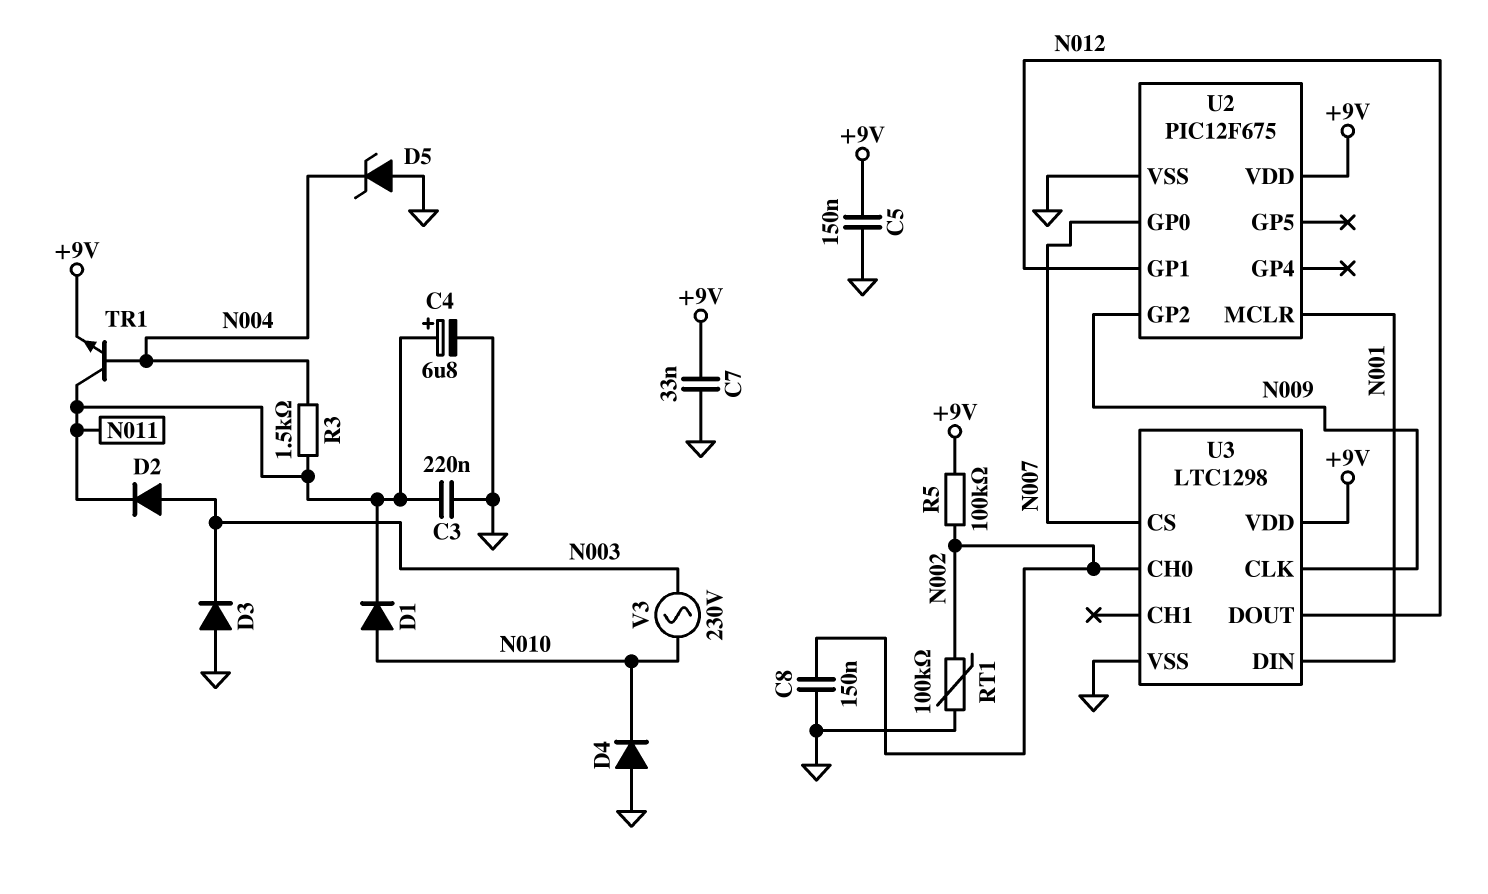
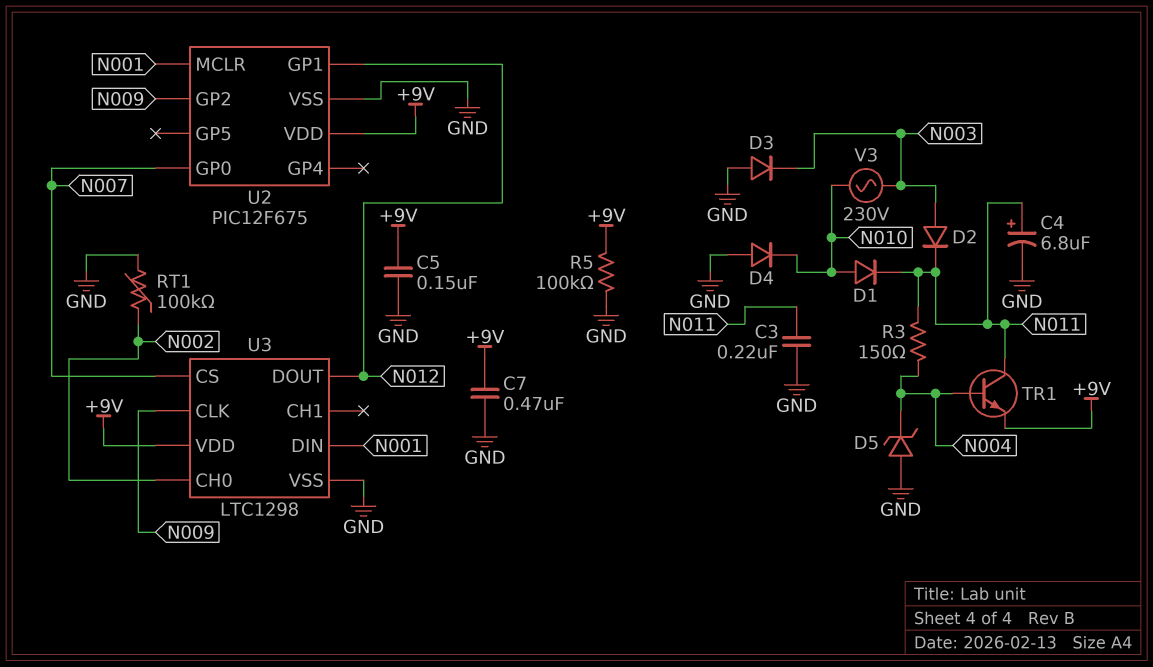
C7: 33nF (+9V, GND) -> 470nF (+9V, GND)
C8: 150nF (GND, N002) -> none
R3: 1.5k (N004, N011) -> 150 (N004, N011)
R5: 100k (+9V, N002) -> 100k (+9V, GND)

